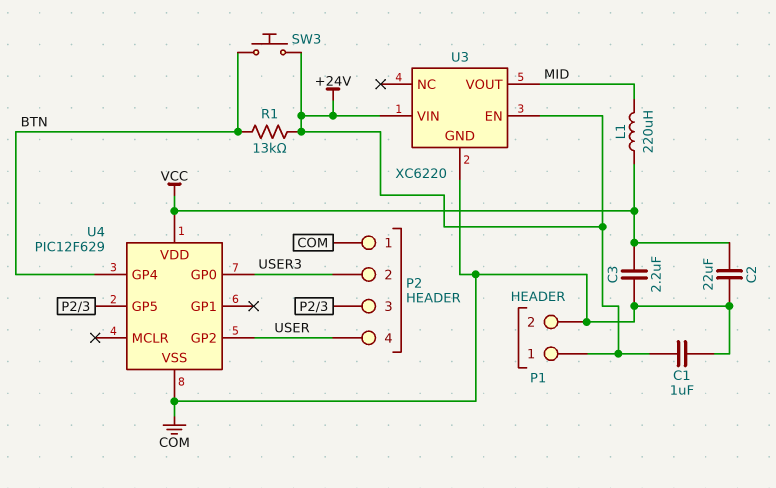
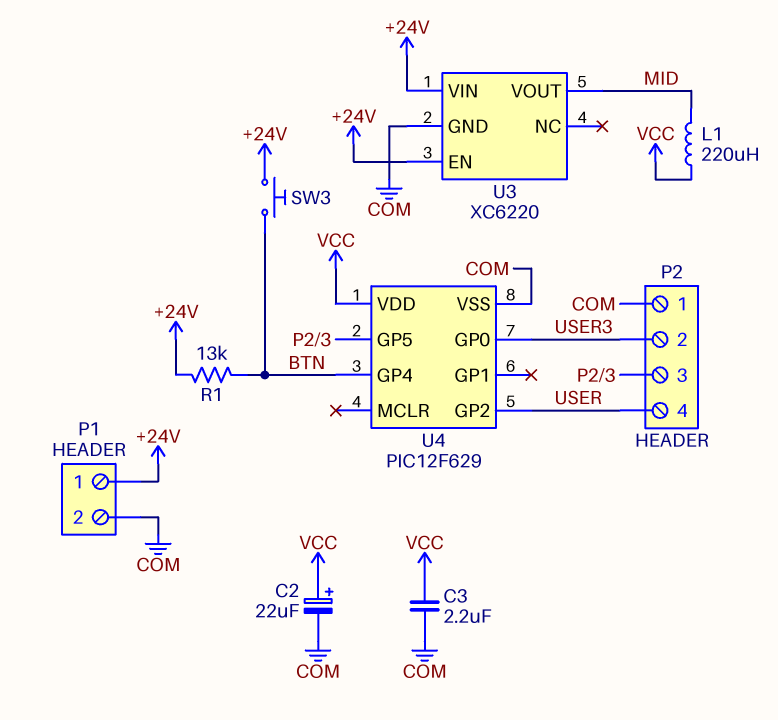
C1: 1uF (+24V, COM) -> none
C2: 22uF (COM, VCC) -> 22uF (plus VCC, minus COM)

